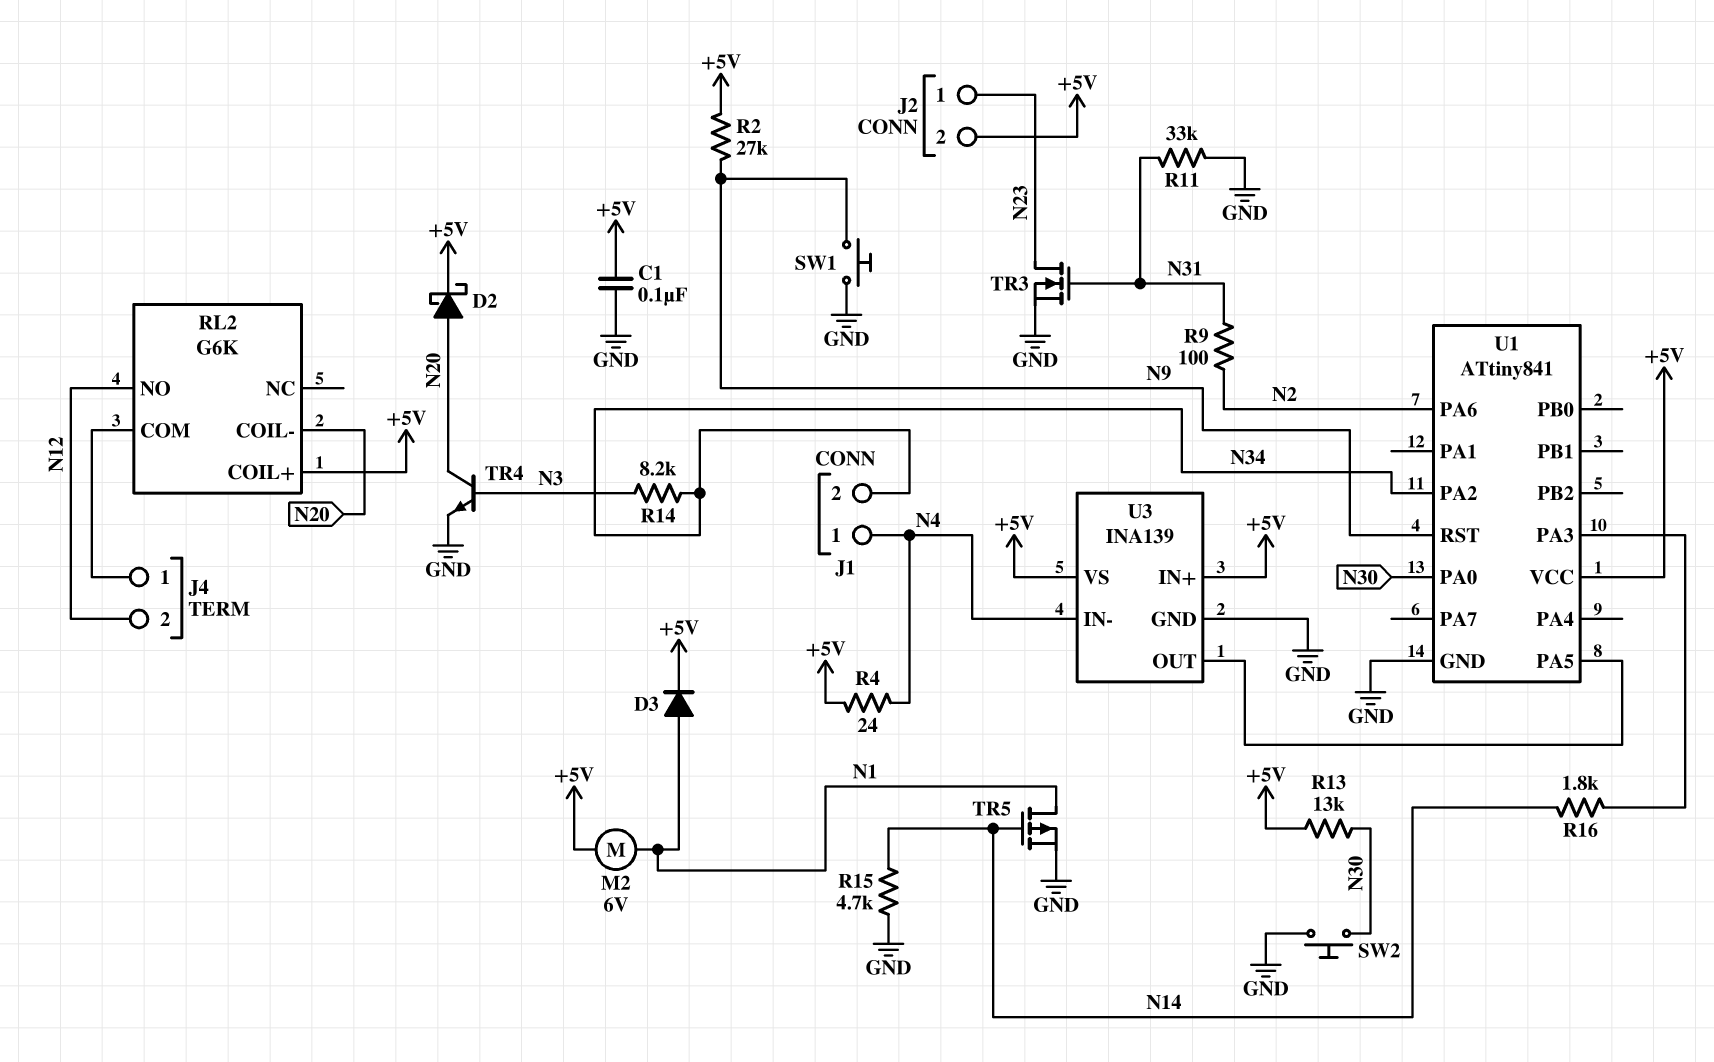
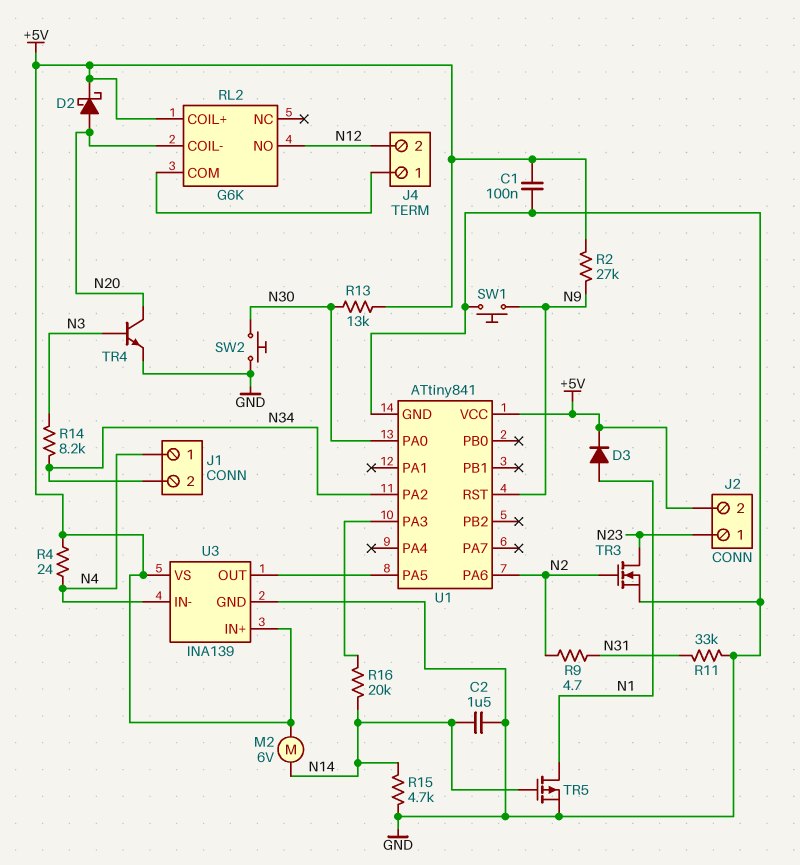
C2: none -> 1.5uF (GND, N14)
M2: motor 6V (+5V, N1) -> motor 6V (+5V, N14)
R9: 100 (N2, N31) -> 4.7 (N2, N31)
R16: 1.8k (N14, U1/PA3) -> 20k (N14, U1/PA3)
TR3: NMOS (G N31, D N23, S GND) -> NMOS (G N2, D N23, S GND)

